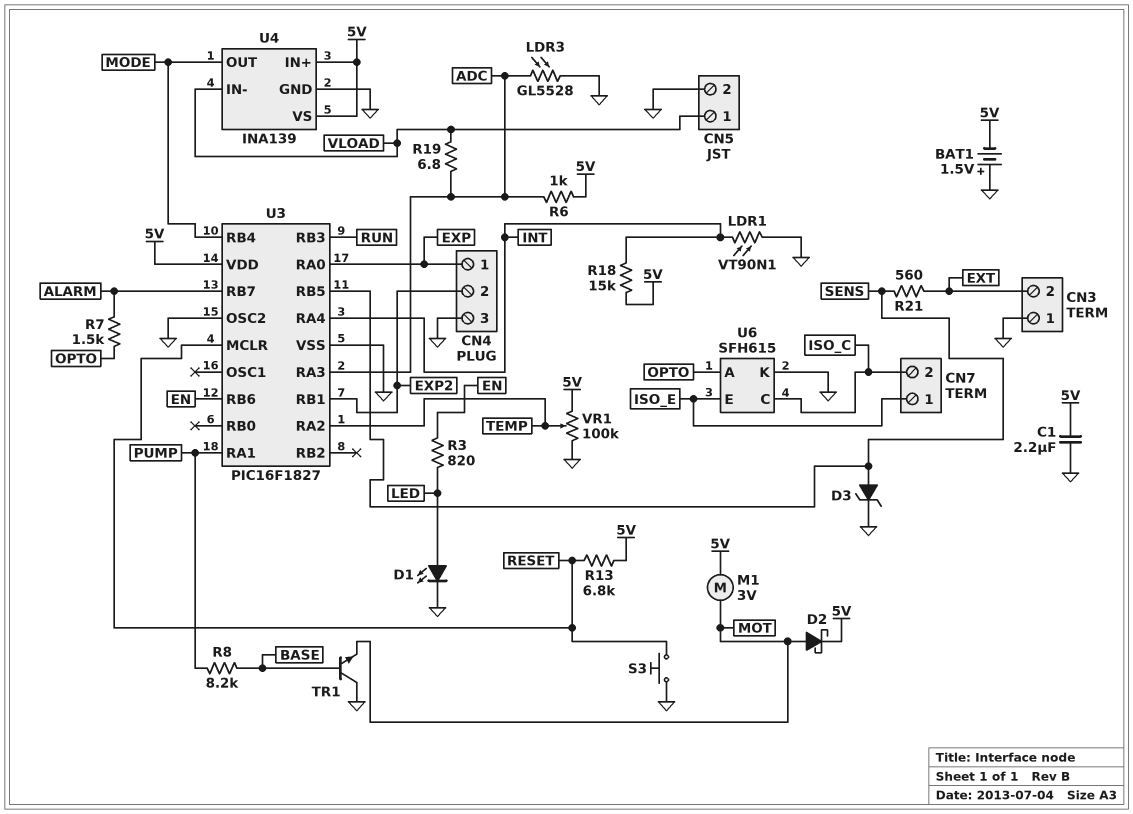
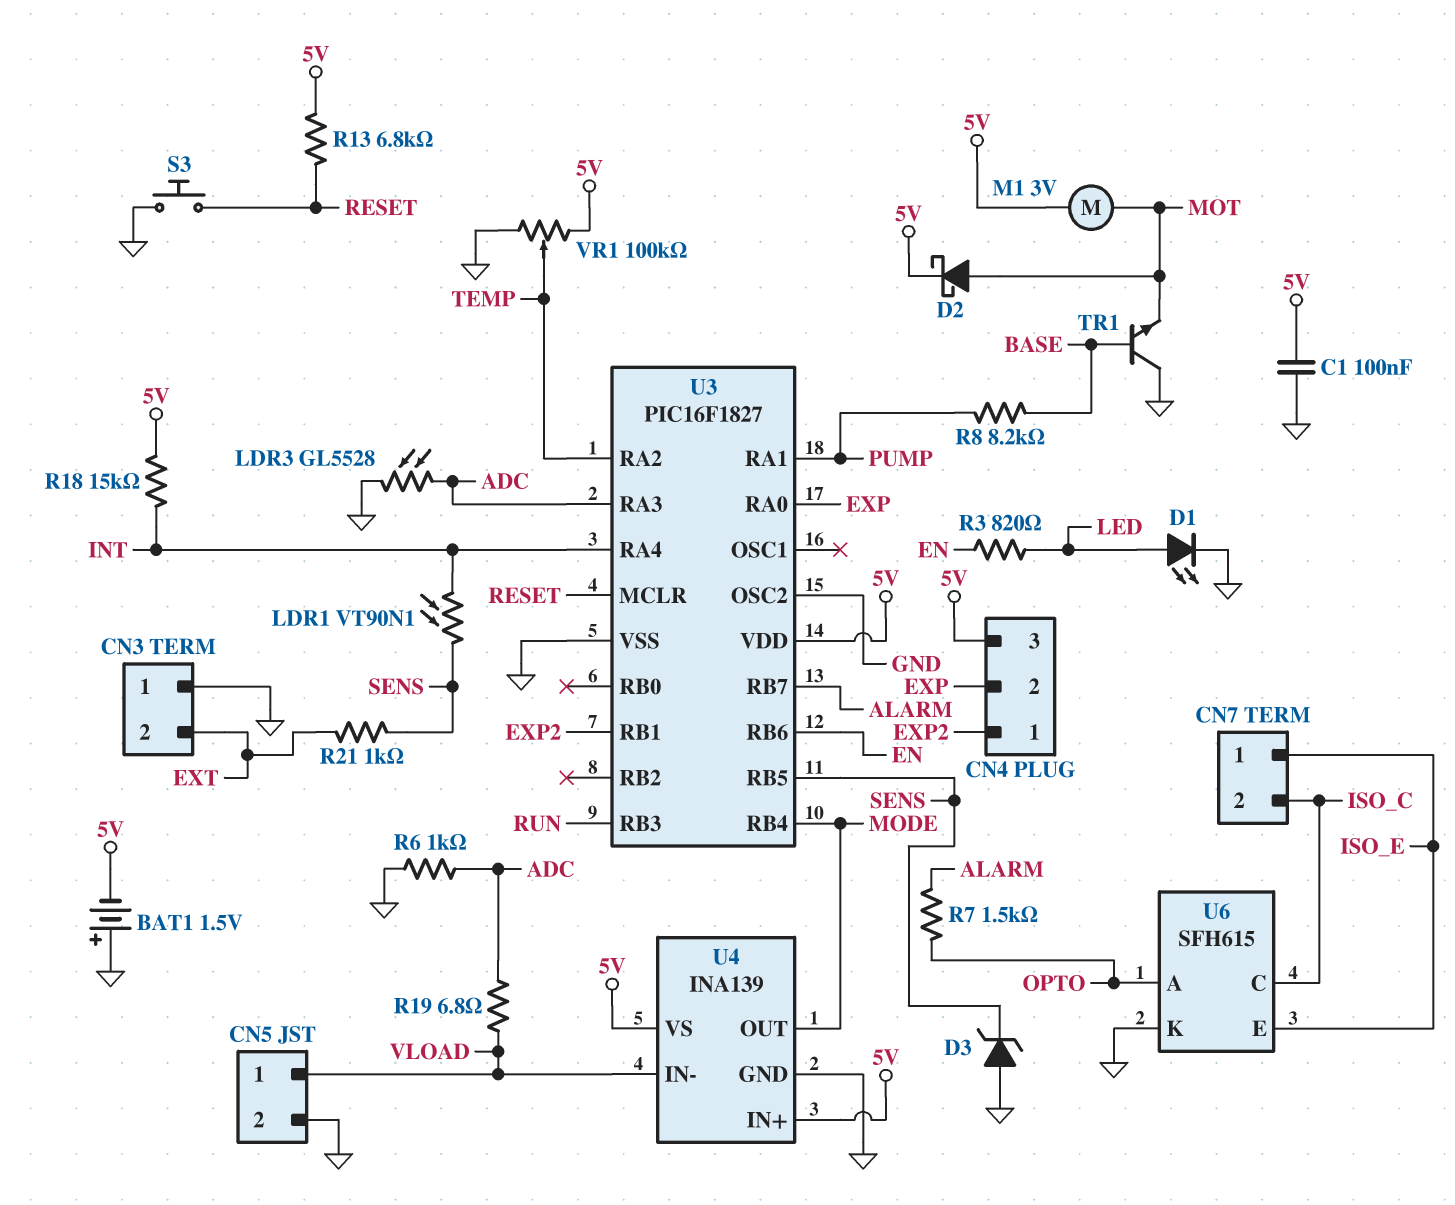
C1: 2.2uF (5V, GND) -> 100nF (5V, GND)
CN4 pin 1: EXP -> EXP2
CN4 pin 2: EXP2 -> EXP
CN4 pin 3: GND -> 5V
D3: zener (A SENS, K GND) -> zener (A GND, K SENS)
LDR1: VT90N1 (GND, INT) -> VT90N1 (INT, SENS)
R6: 1k (5V, ADC) -> 1k (ADC, GND)
R21: 560 (EXT, SENS) -> 1k (EXT, SENS)

